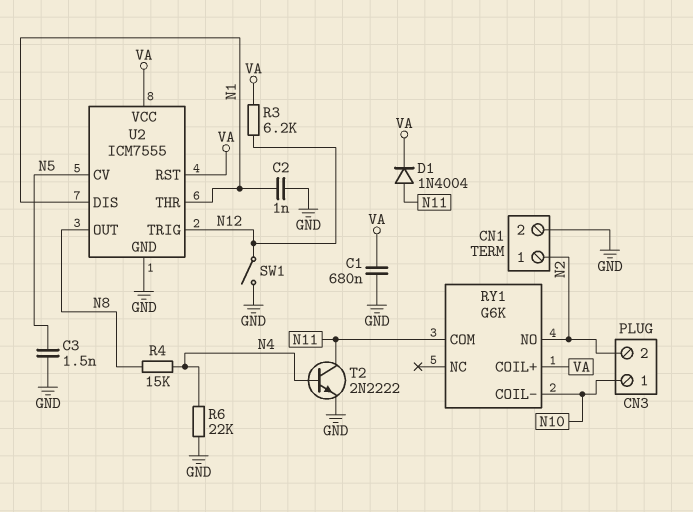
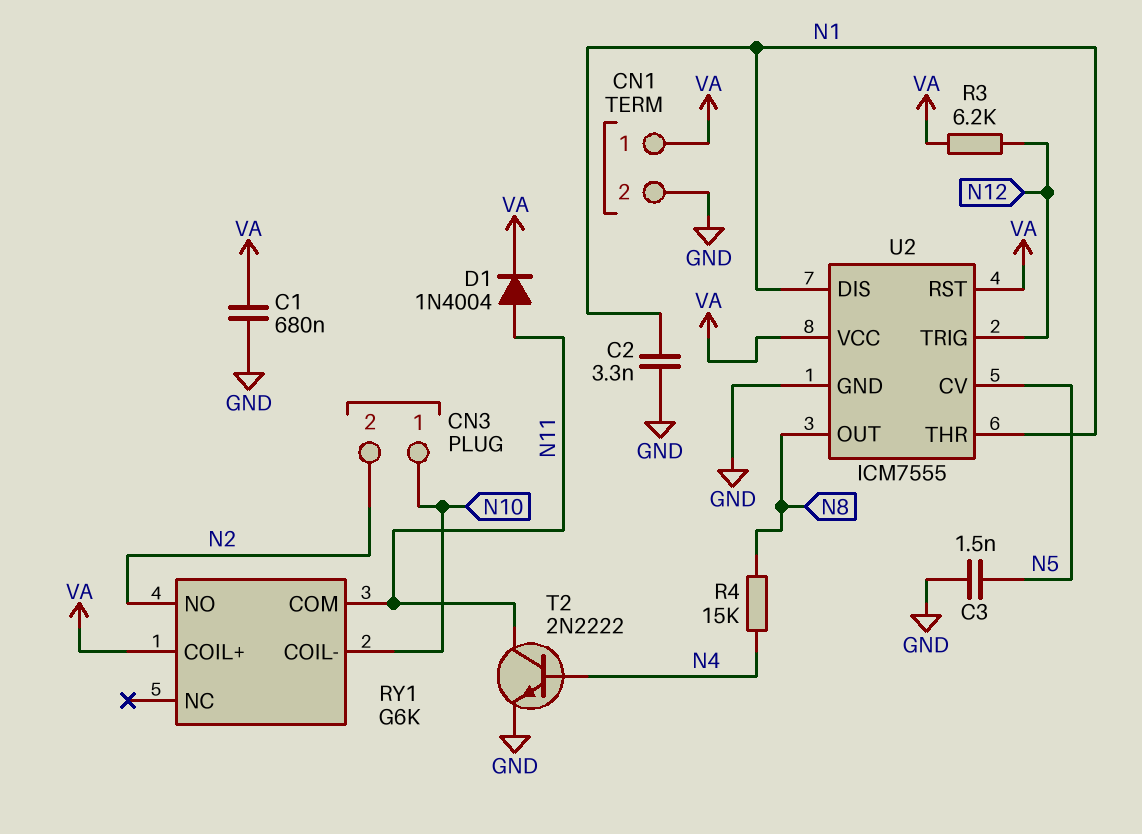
C2: 1nF (GND, N1) -> 3.3nF (GND, N1)
CN1 pin 1: N2 -> VA
R6: 22k (GND, N4) -> none
SW1: switch (GND, N12) -> none

